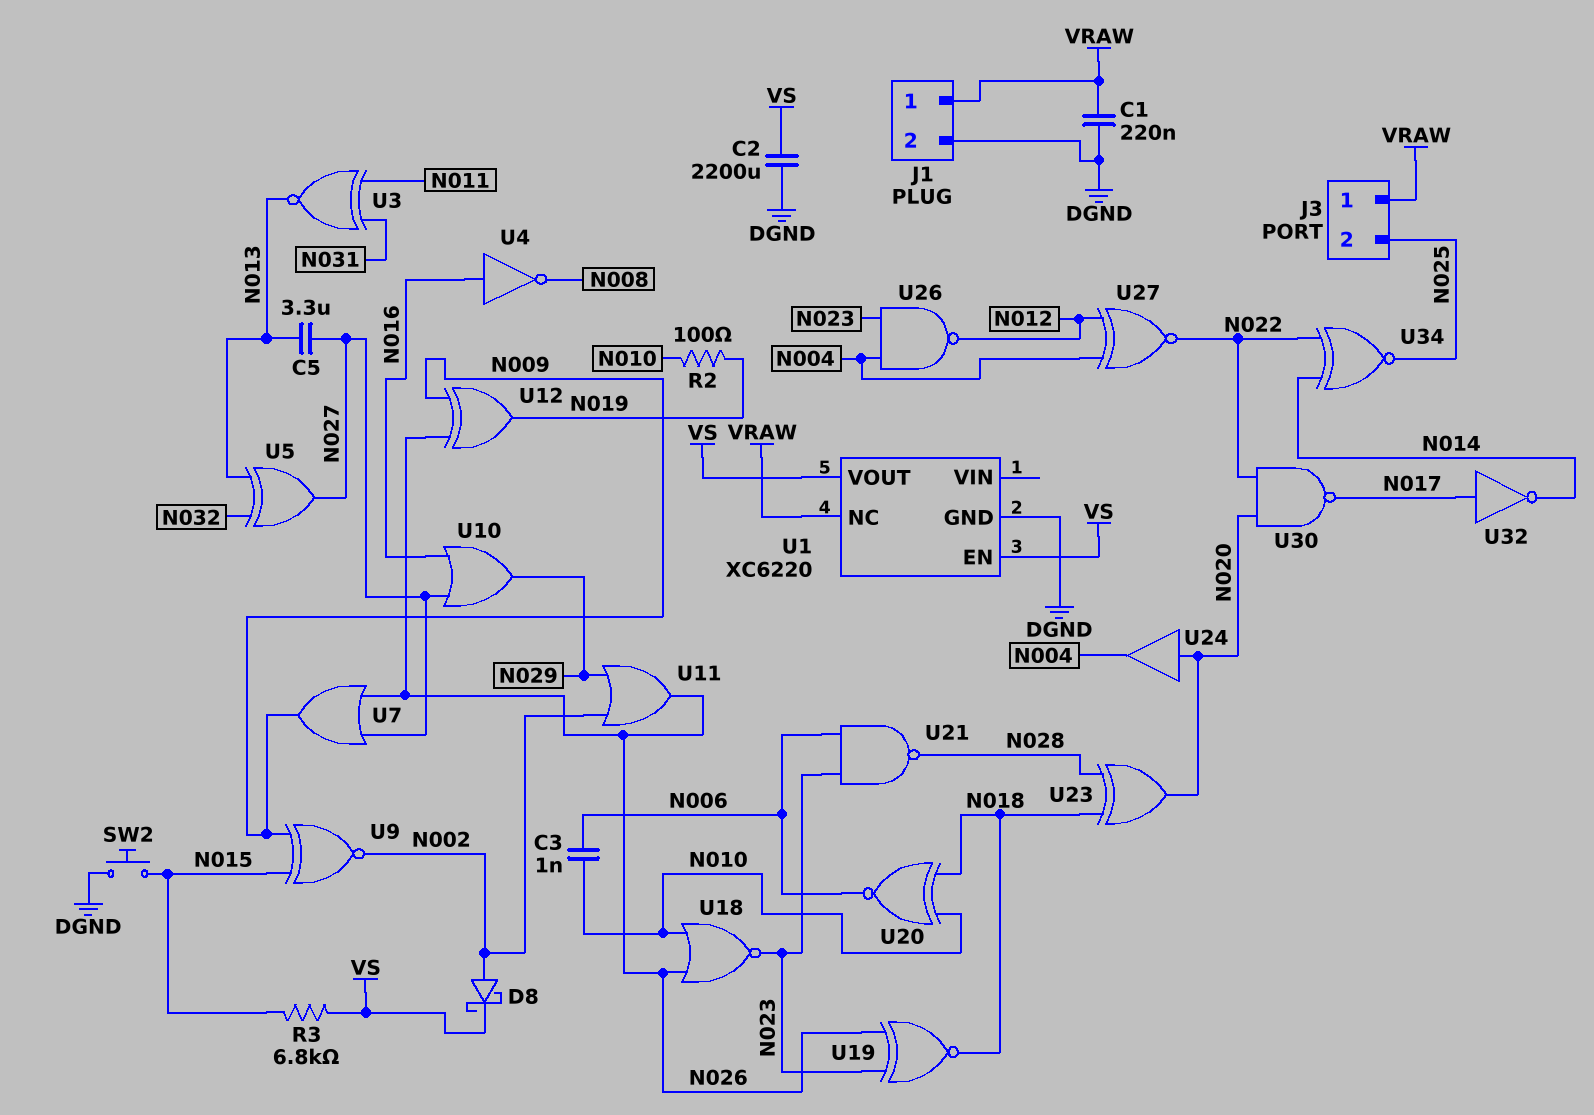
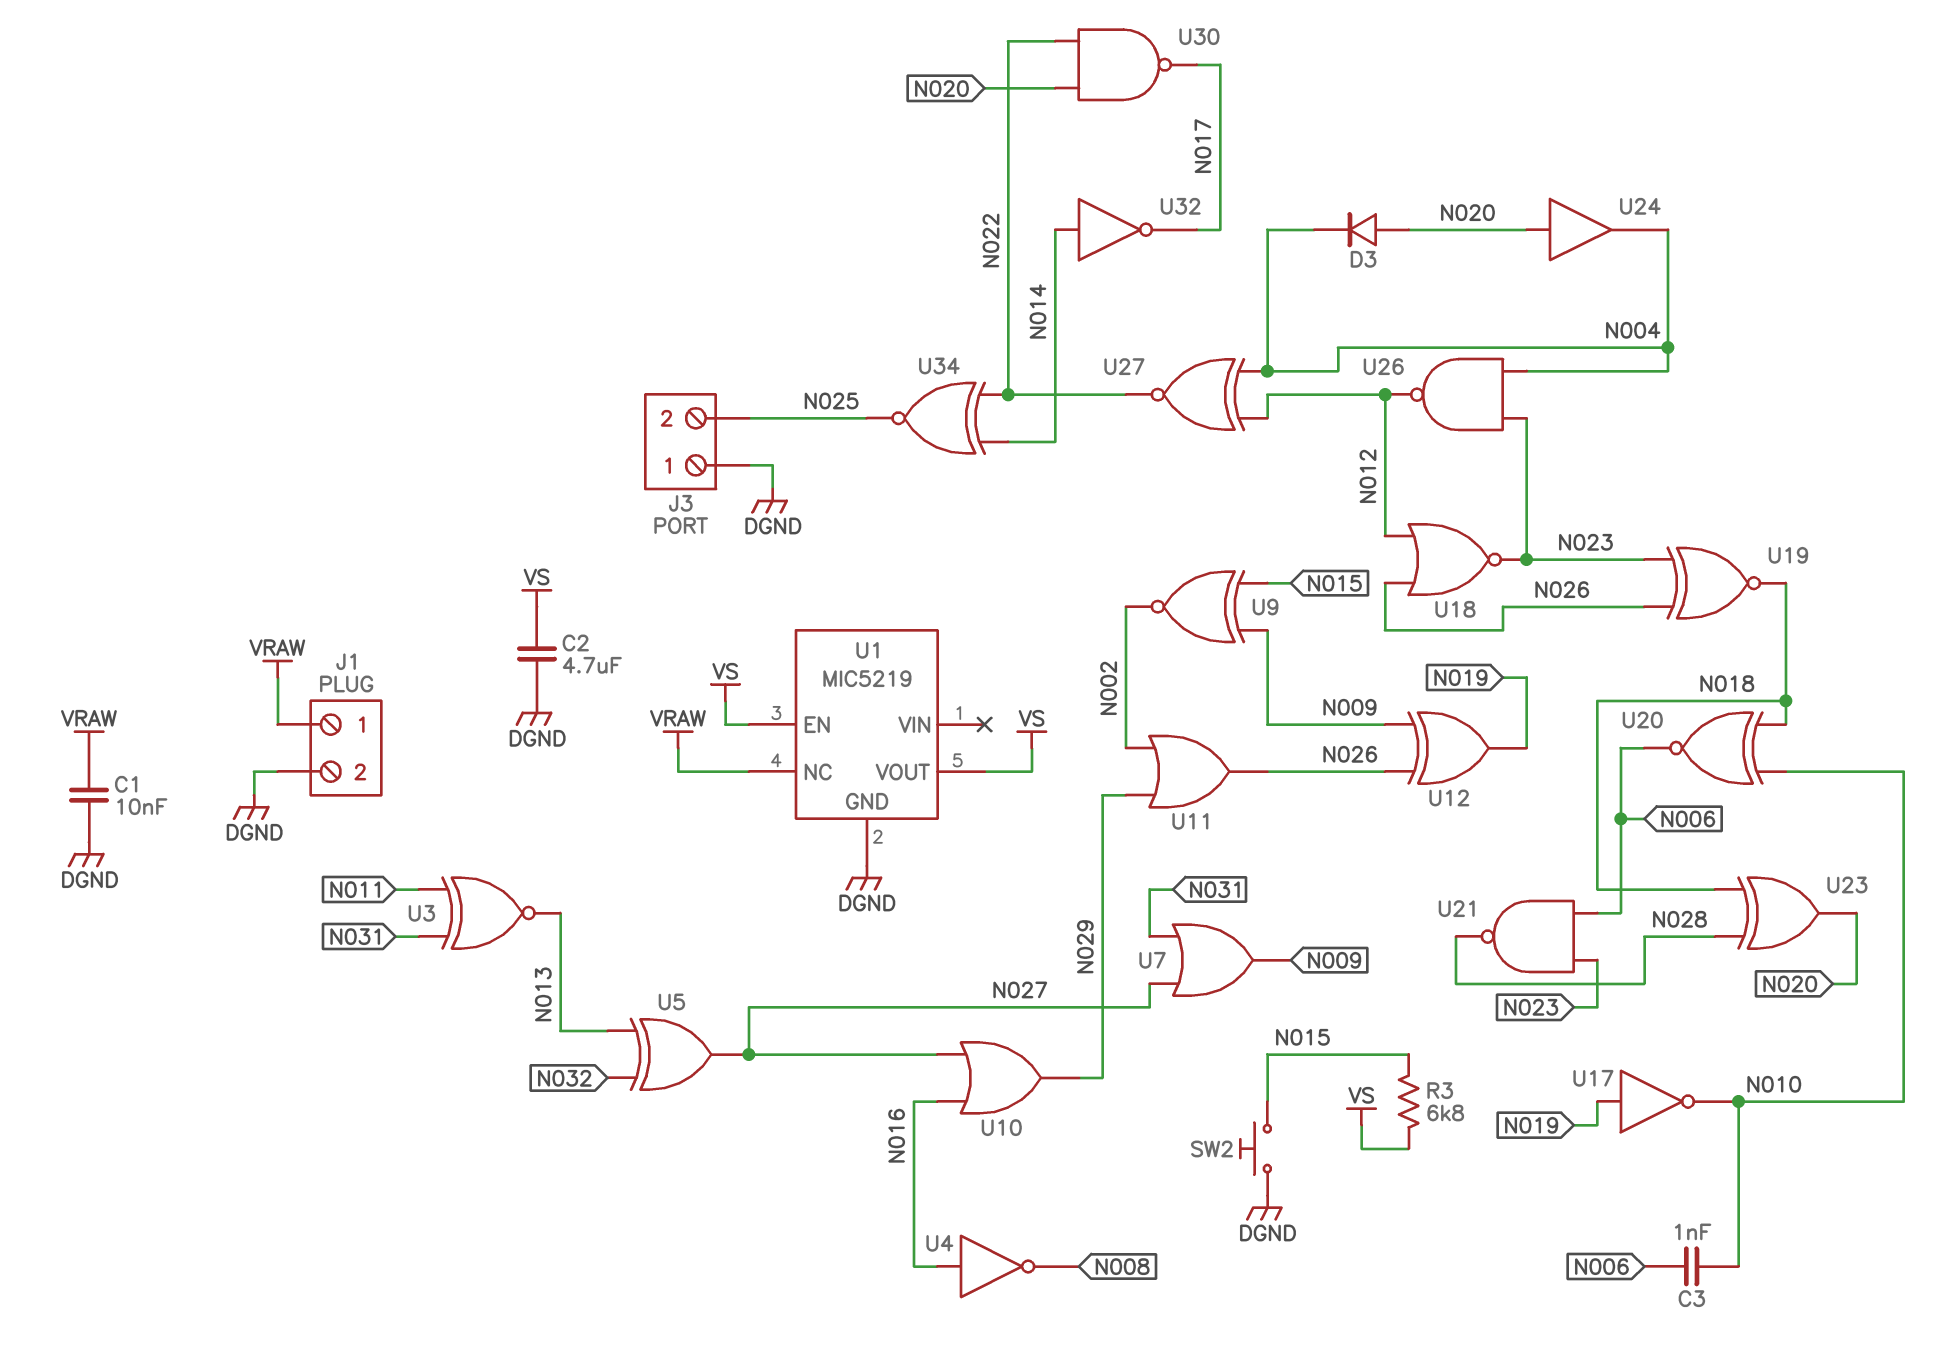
C1: 220nF (DGND, VRAW) -> 10nF (DGND, VRAW)
C2: 2200uF (DGND, VS) -> 4.7uF (DGND, VS)
C5: 3.3uF (N013, N027) -> none
D3: none -> diode (A N020, K N004)
D8: schottky (A N002, K VS) -> none
J3 pin 1: VRAW -> DGND
R2: 100 (N010, N019) -> none
U1: XC6220 -> MIC5219
U7: OR (in N026, in N027, out N009) -> OR (in N027, in N031, out N009)
U17: none -> NOT (in N019, out N010)
U18: NOR (in N010, in N026, out N023) -> NOR (in N012, in N026, out N023)
U32: NOT (in N017, out N014) -> NOT (in N014, out N017)

